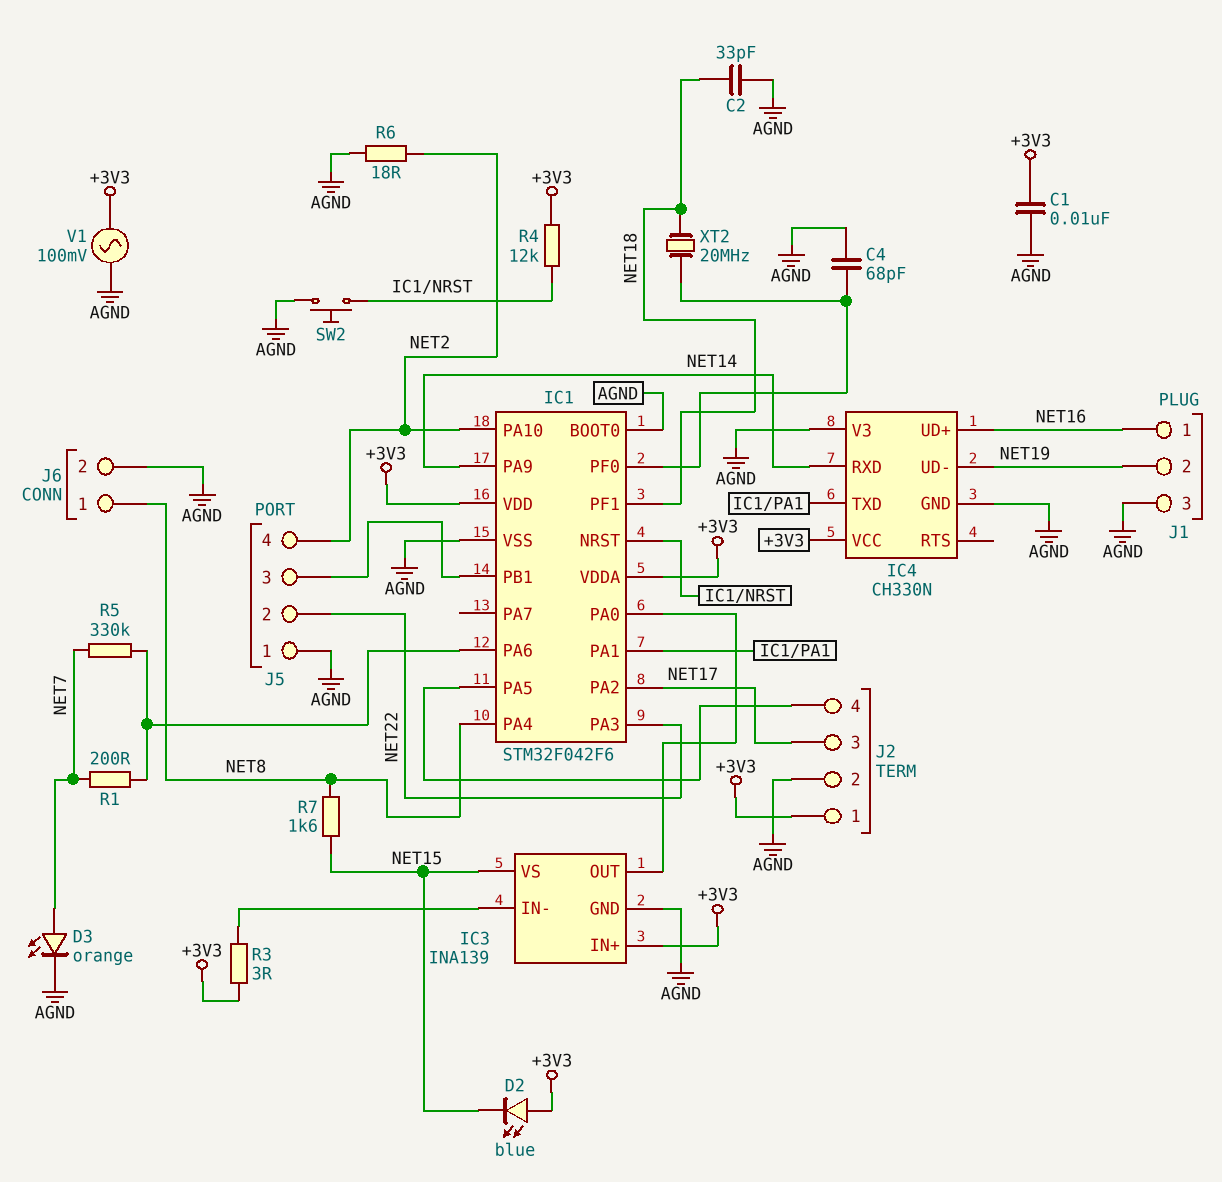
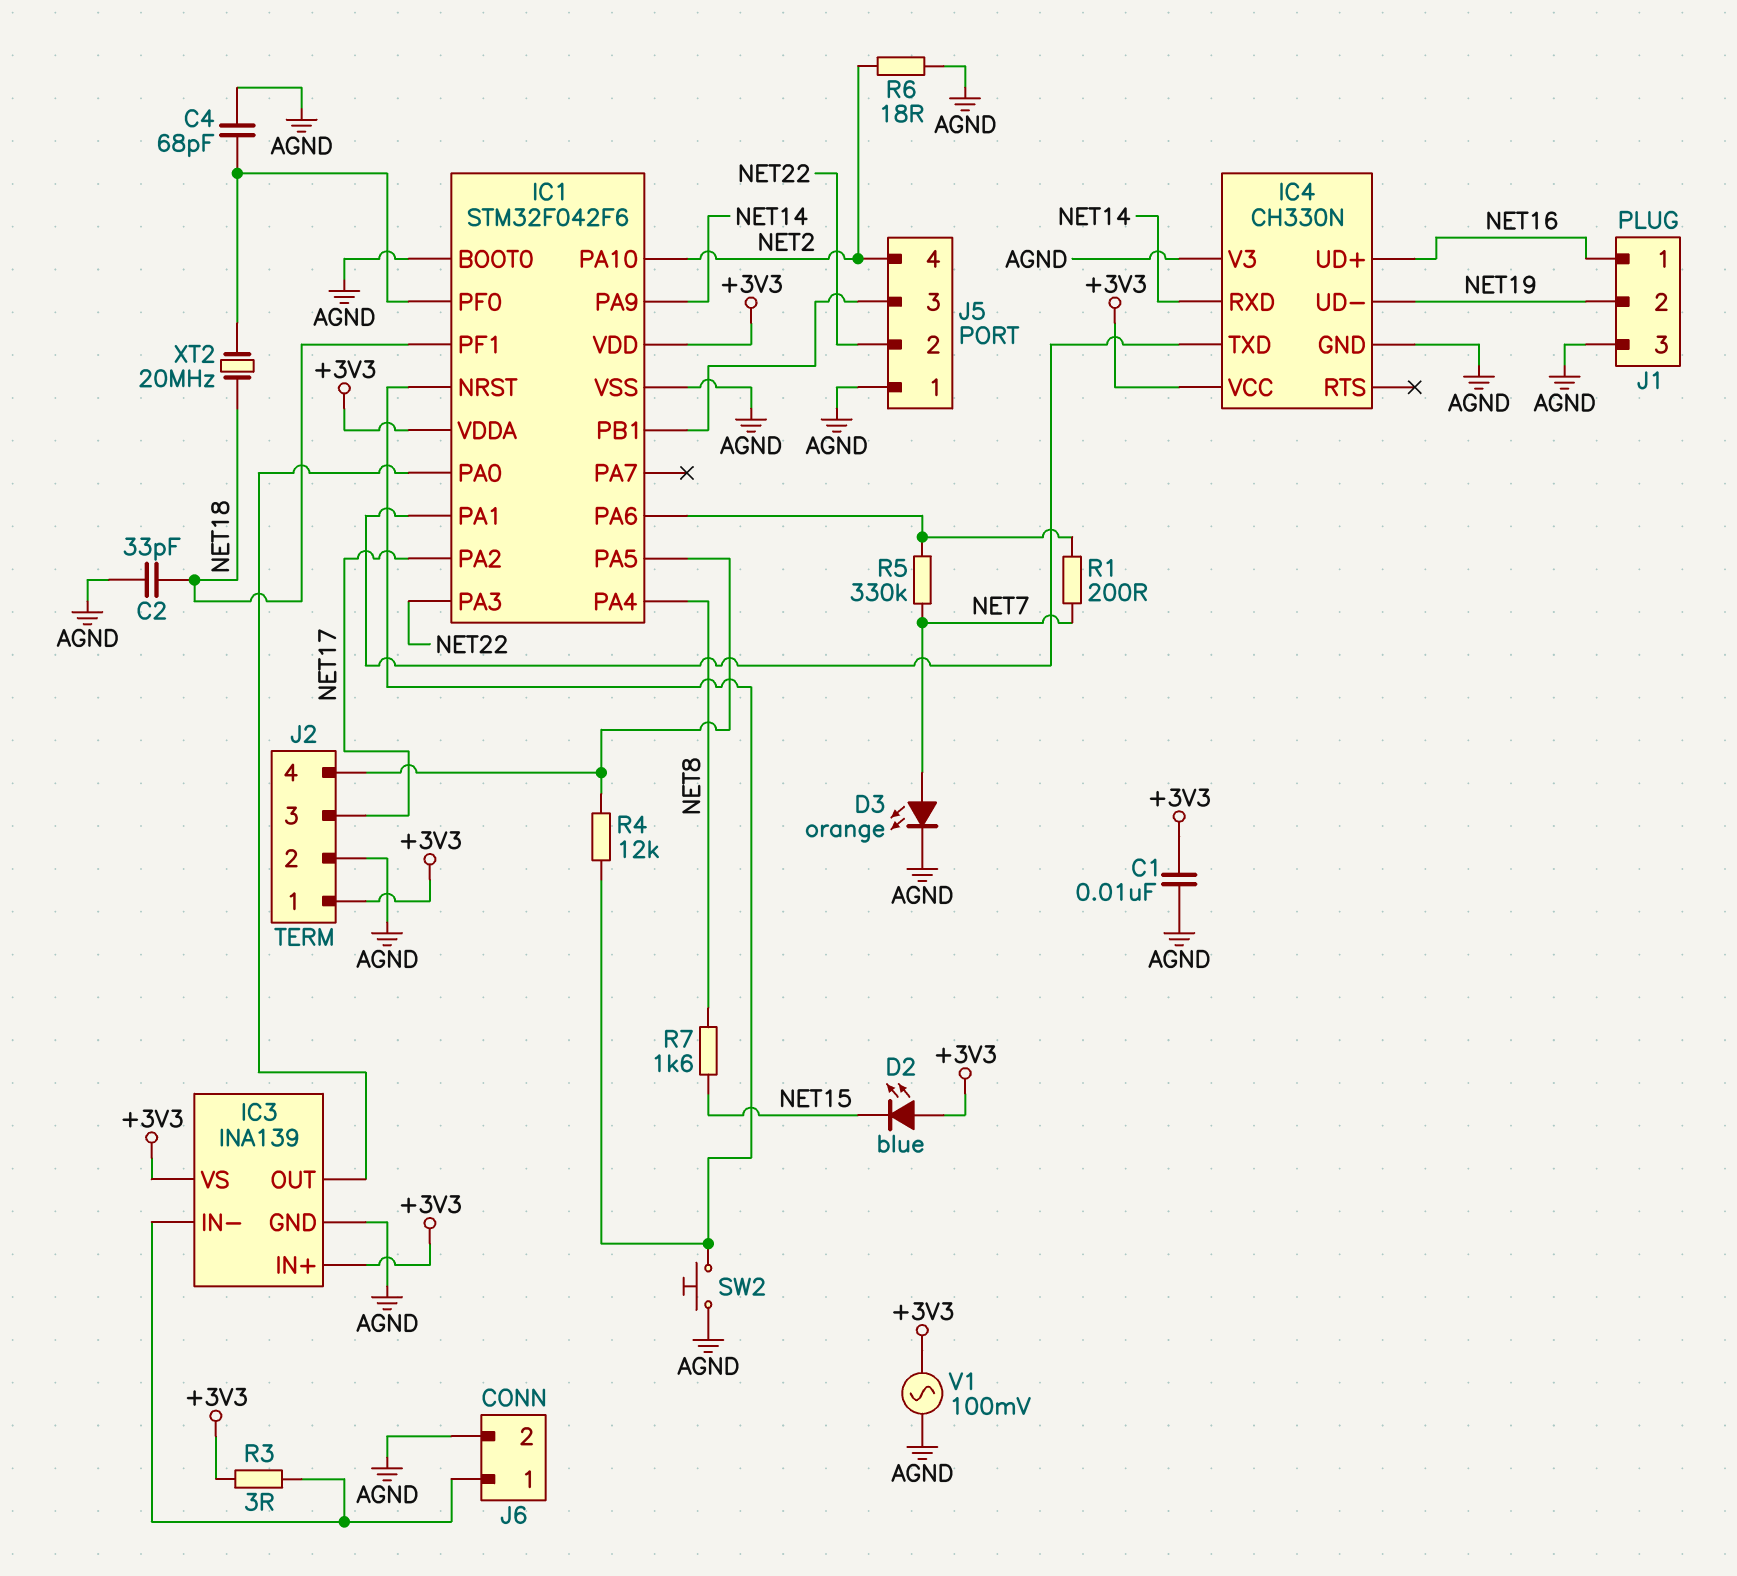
IC3 pin VS: NET15 -> +3V3
J6 pin 1: NET8 -> IC3/IN-
R4: 12k (+3V3, IC1/NRST) -> 12k (IC1/NRST, IC1/PA5)

